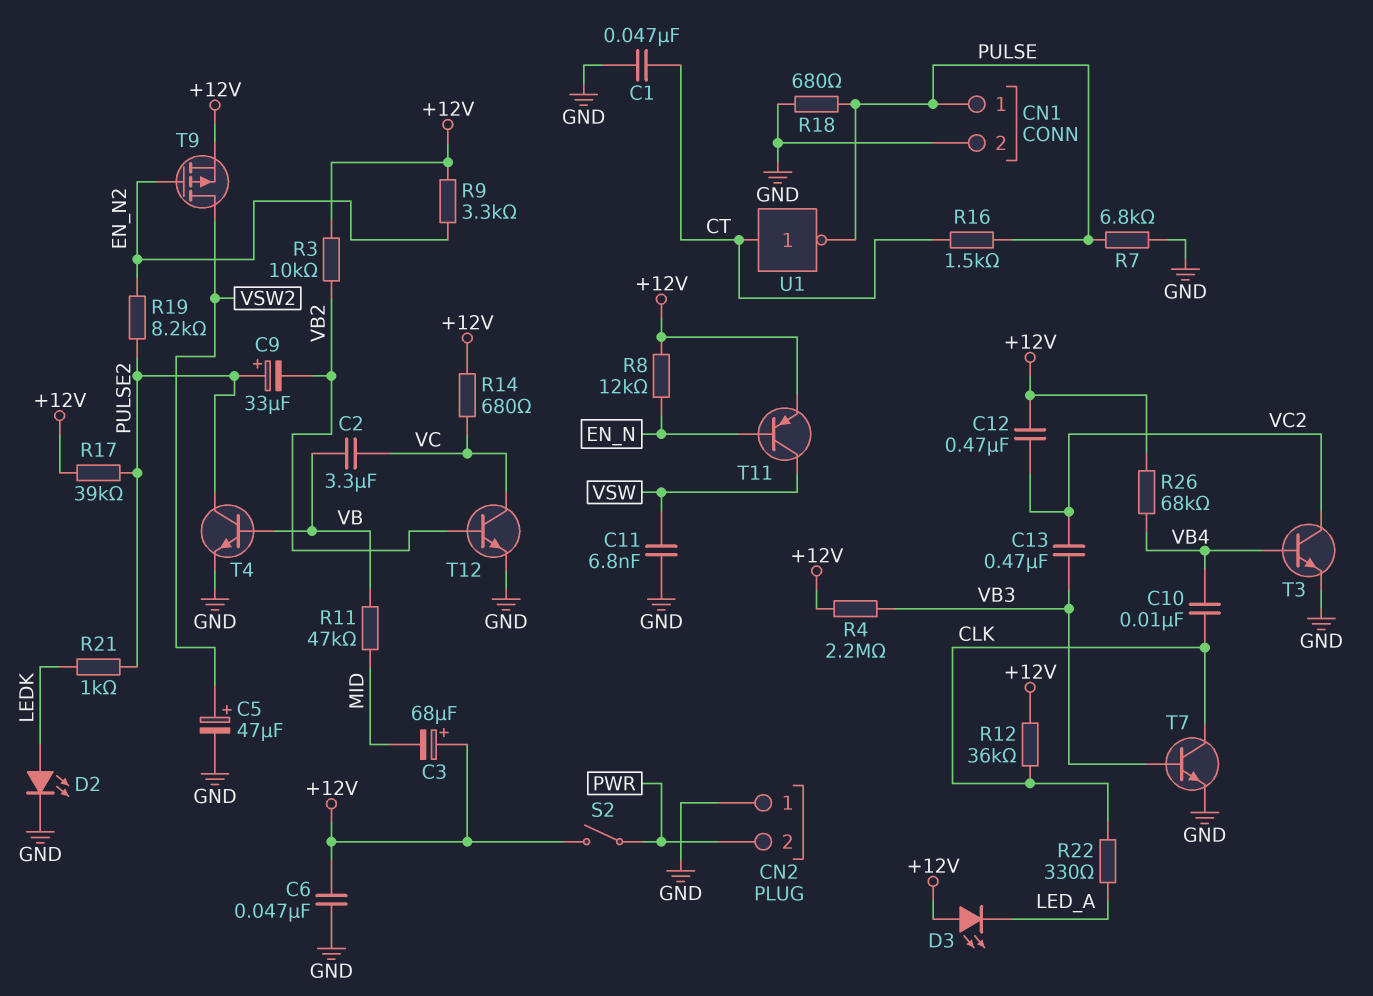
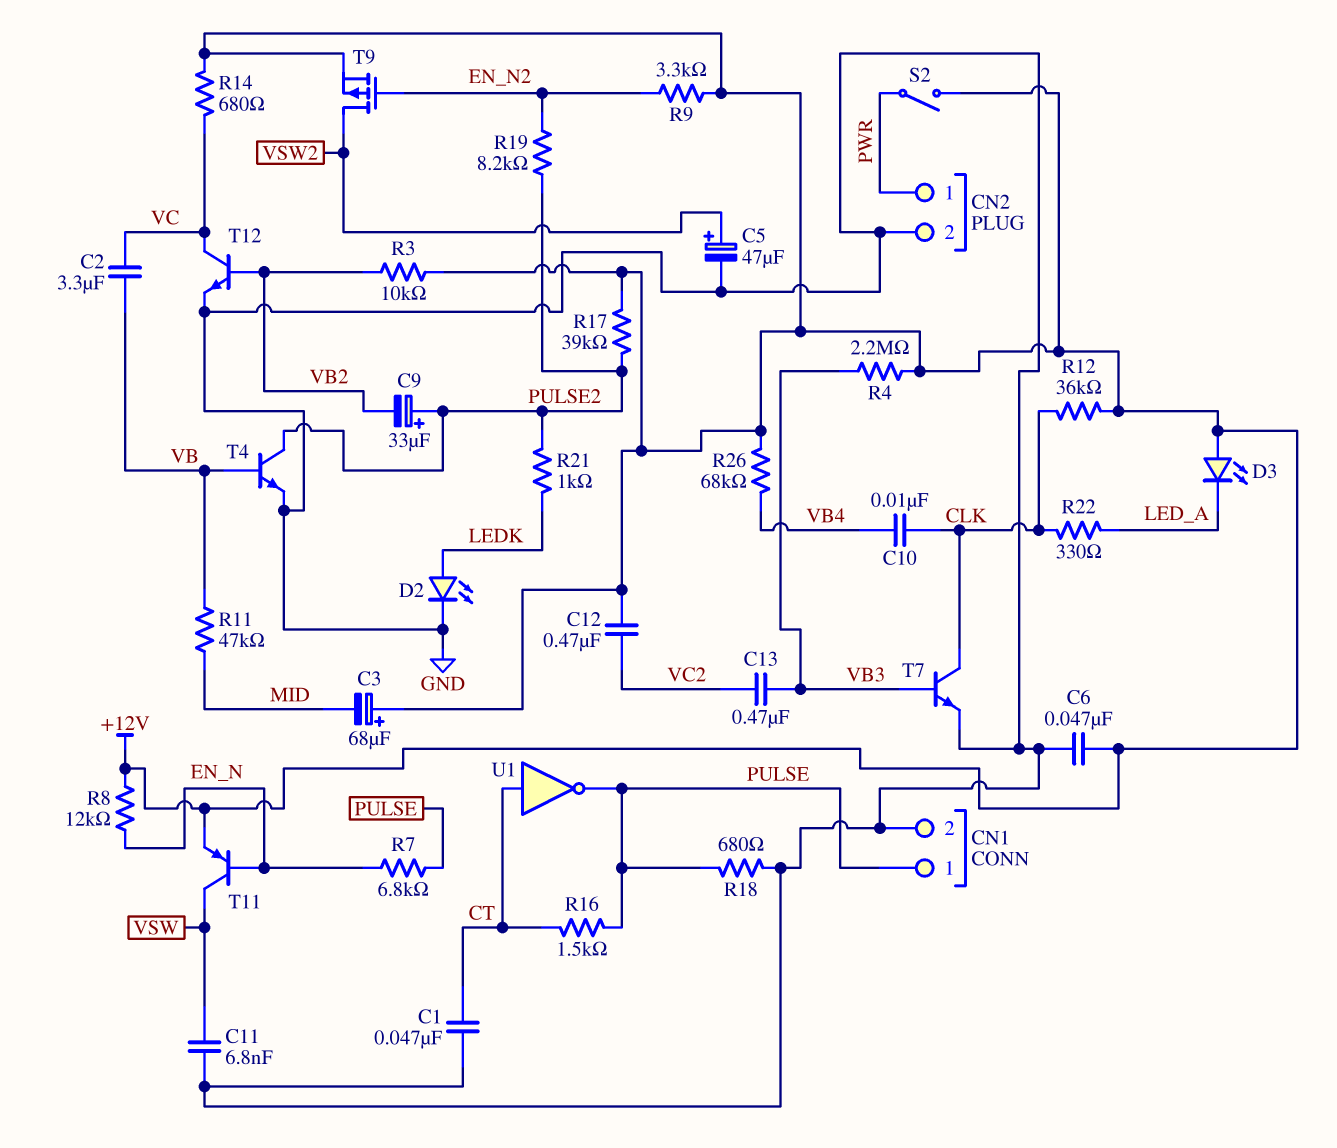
CN2 pin 1: GND -> PWR
CN2 pin 2: PWR -> GND
R7: 6.8k (GND, PULSE) -> 6.8k (EN_N, PULSE)
T3: NPN (B VB4, C VC2, E GND) -> none

